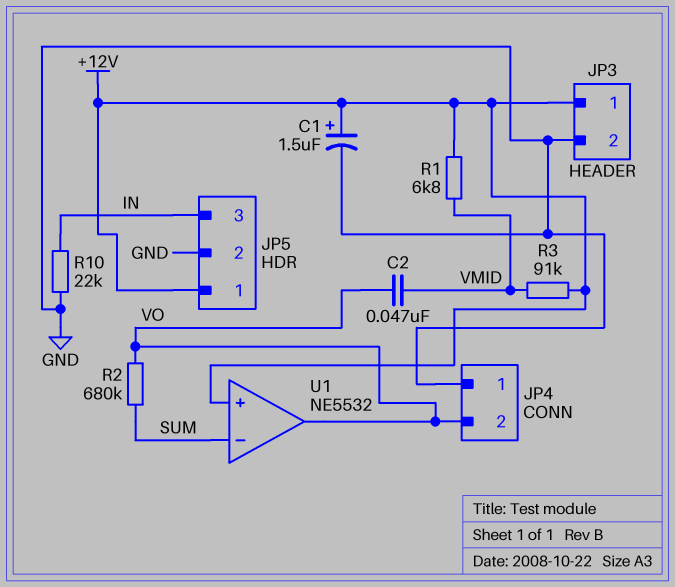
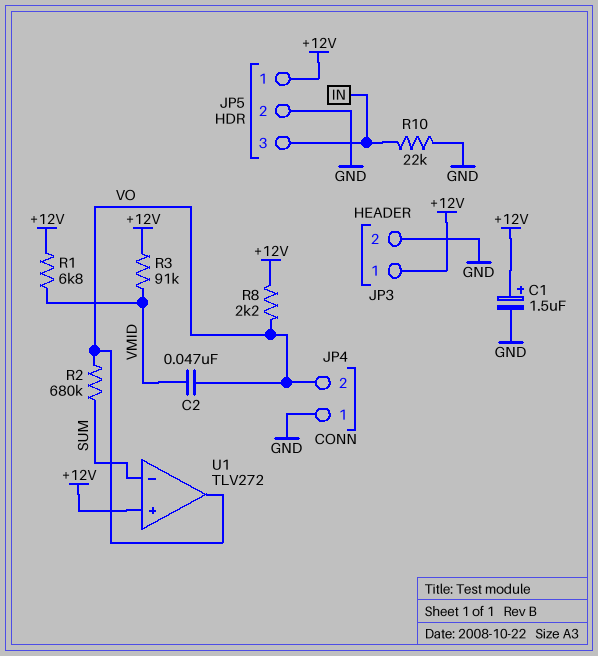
R8: none -> 2.2k (+12V, VO)
U1: NE5532 -> TLV272

